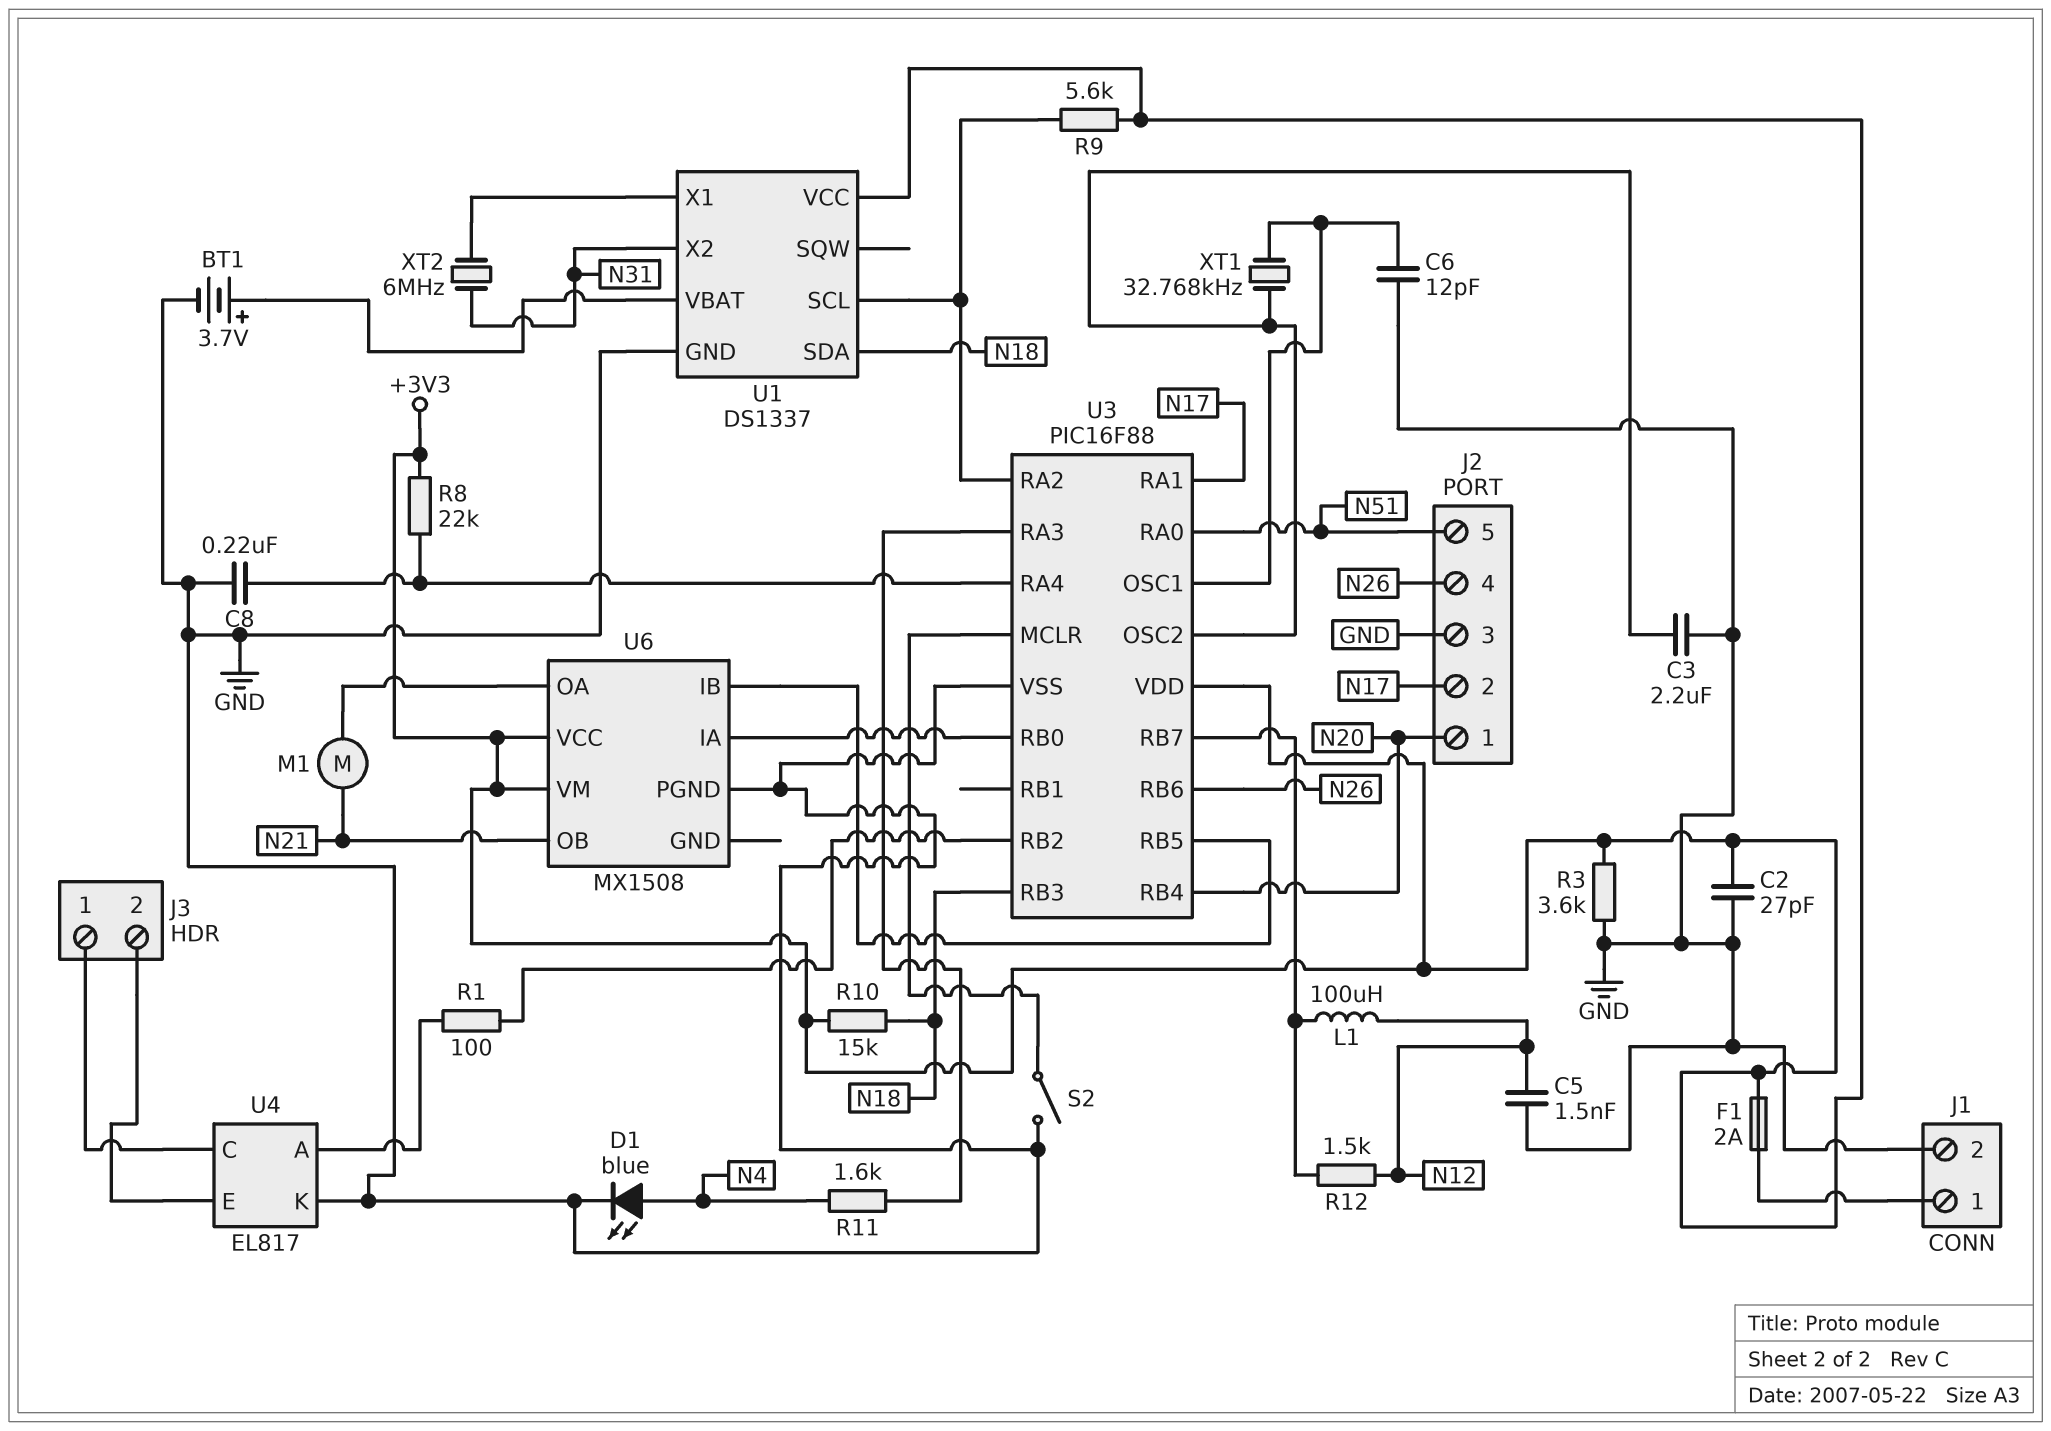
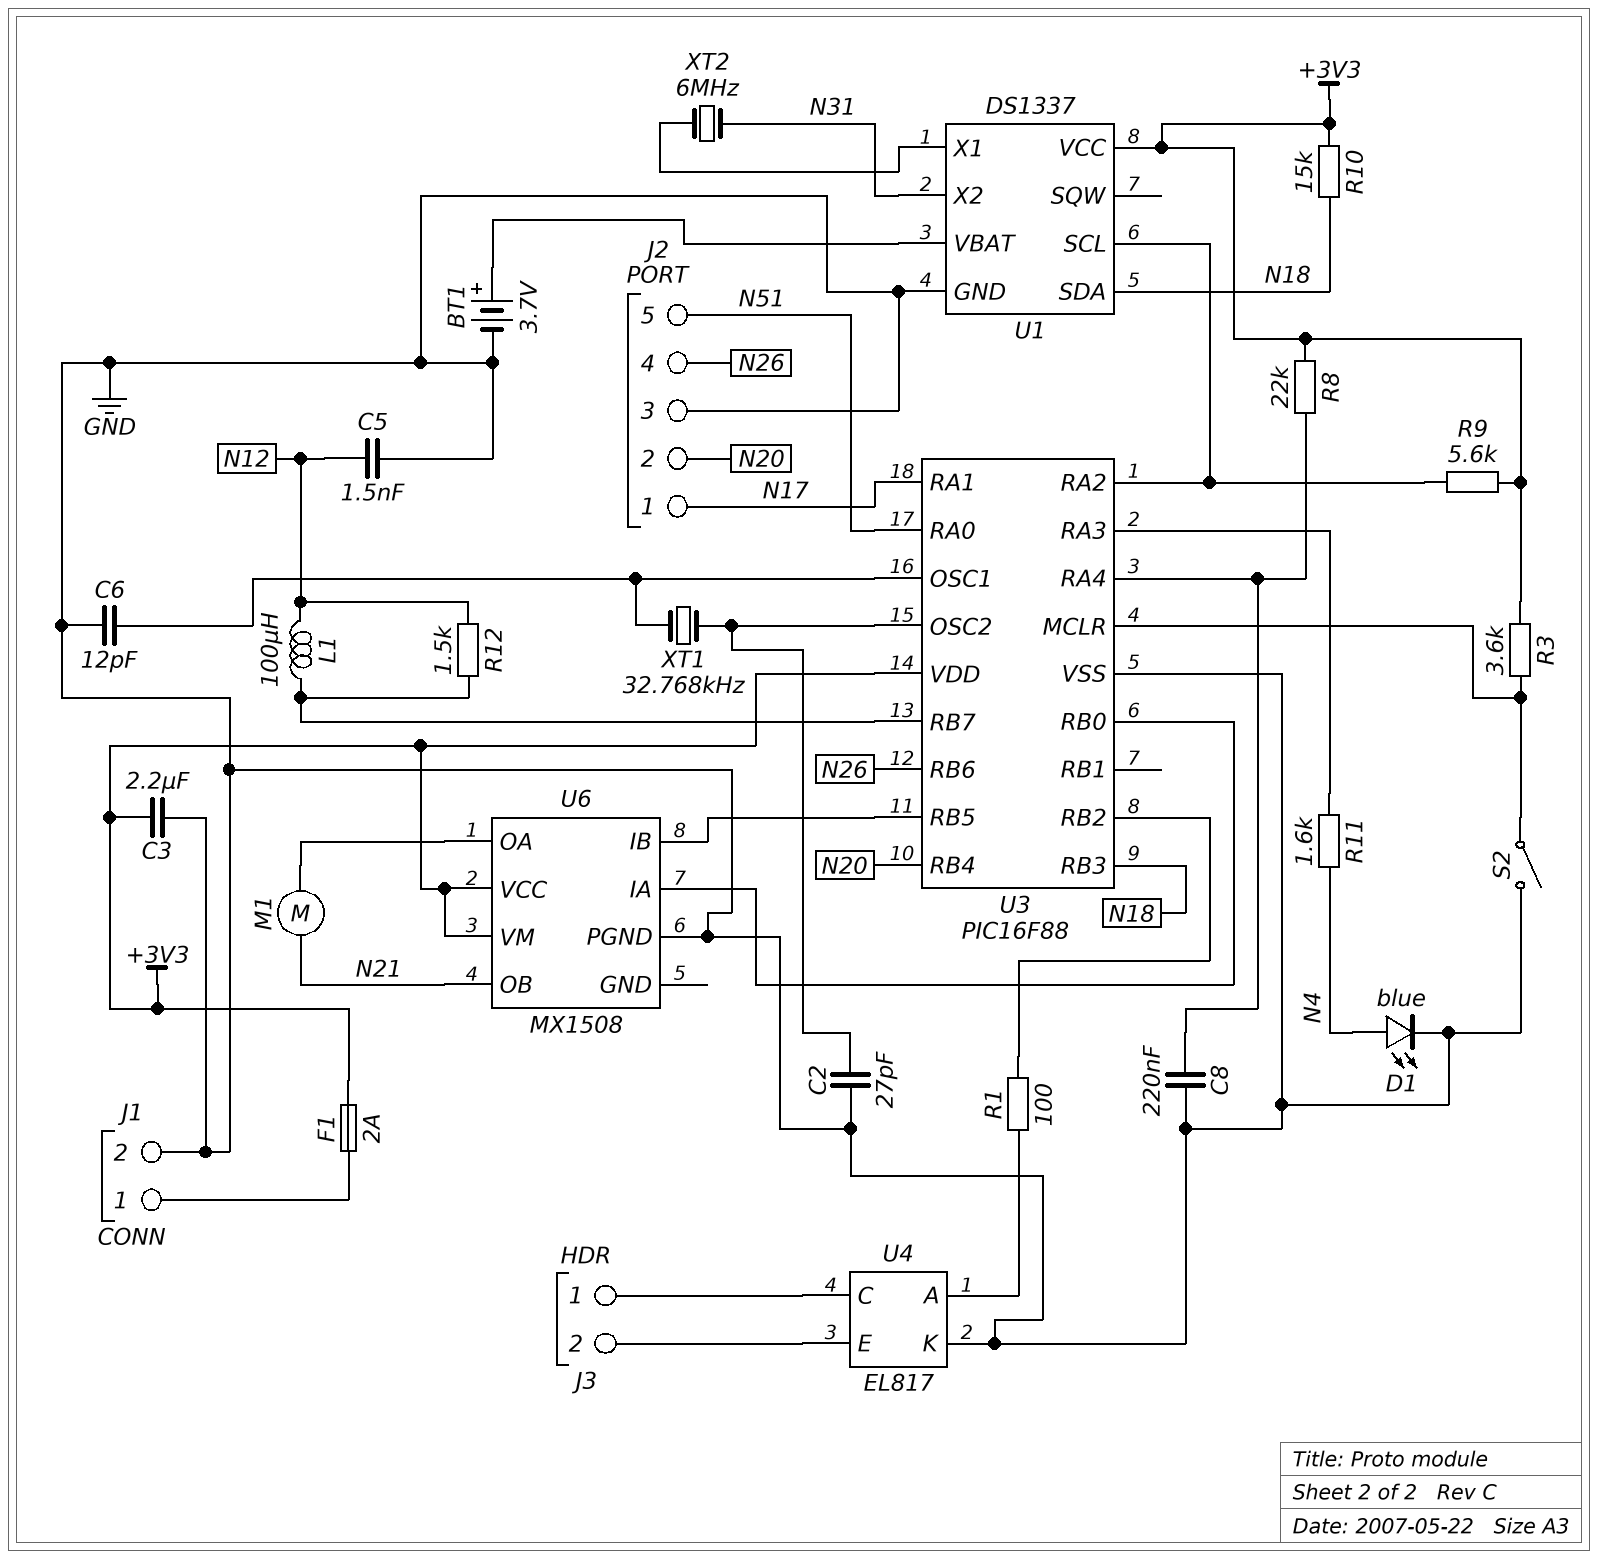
C2: 27pF (+3V3, GND) -> 27pF (GND, U3/OSC2)
C3: 2.2uF (GND, U3/OSC2) -> 2.2uF (+3V3, GND)
J2 pin 1: N20 -> N17
J2 pin 2: N17 -> N20
R3: 3.6k (+3V3, GND) -> 3.6k (+3V3, U3/MCLR)

